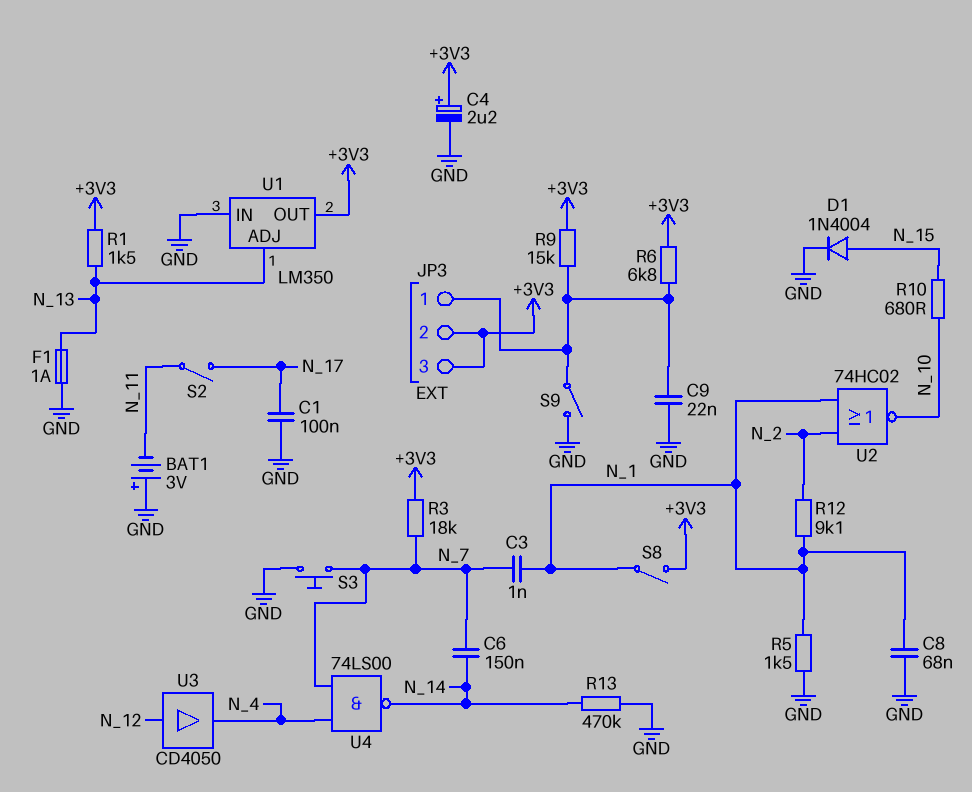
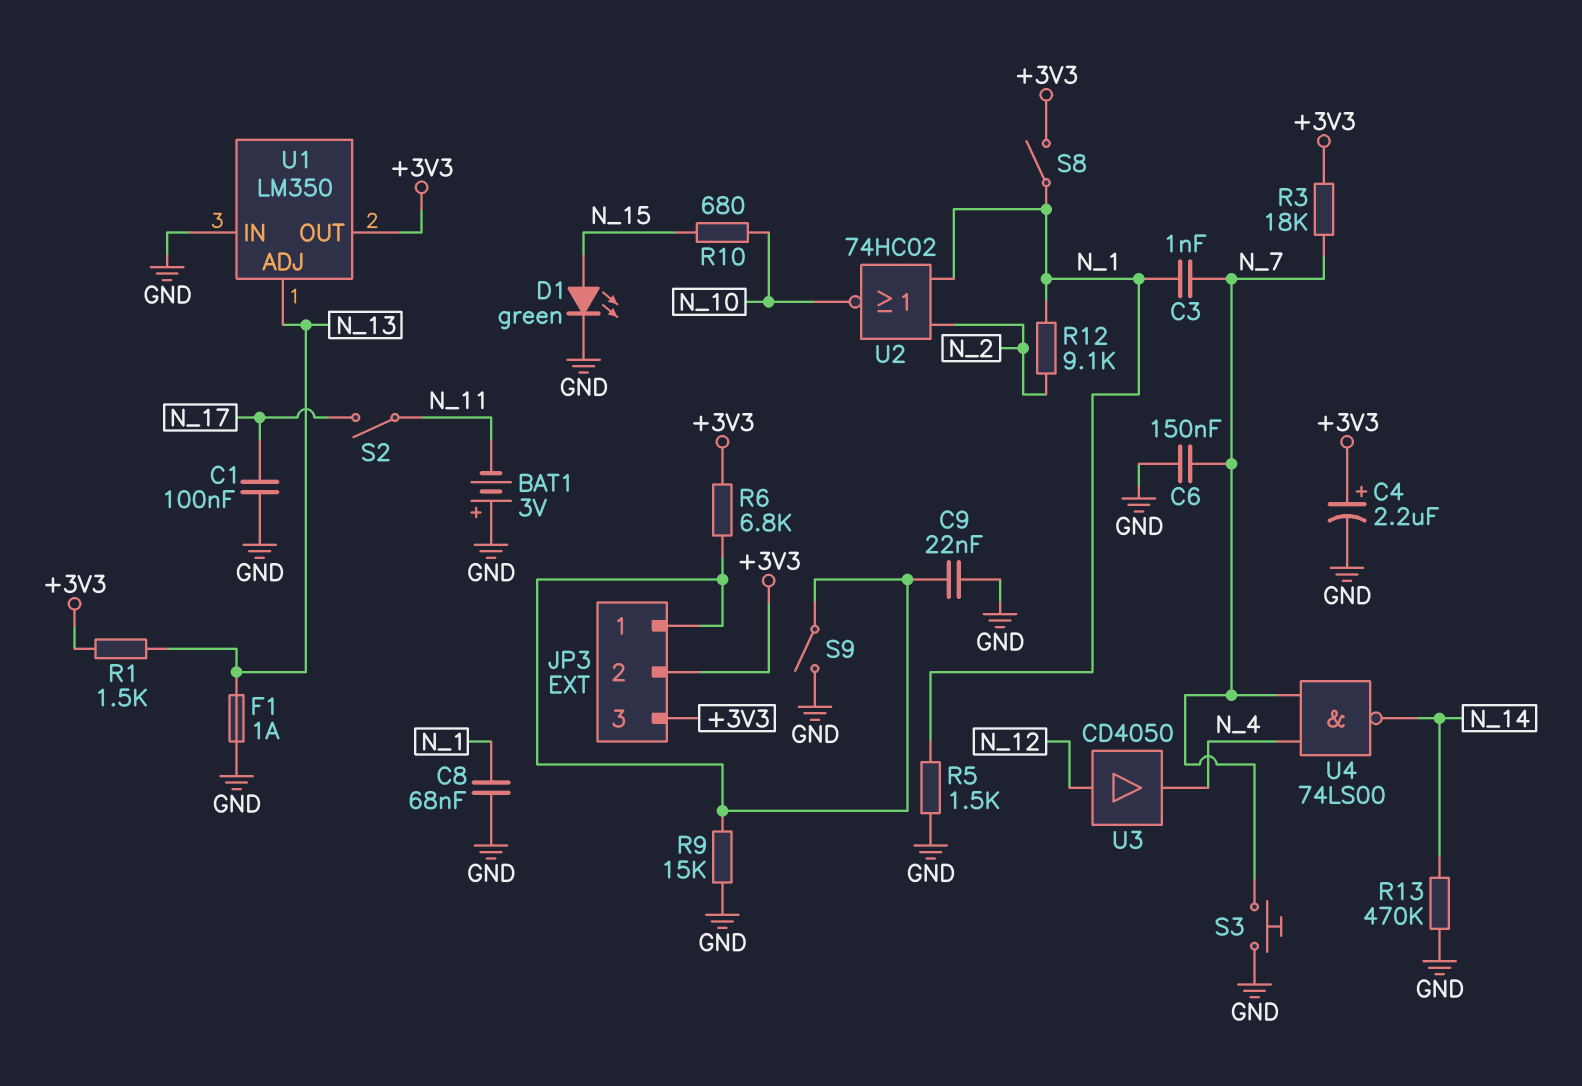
C6: 150nF (N_7, N_14) -> 150nF (GND, N_7)
D1: diode 1N4004 (A N_15, K GND) -> LED green (A N_15, K GND)
R9: 15k (+3V3, JP3/1) -> 15k (GND, JP3/1)

